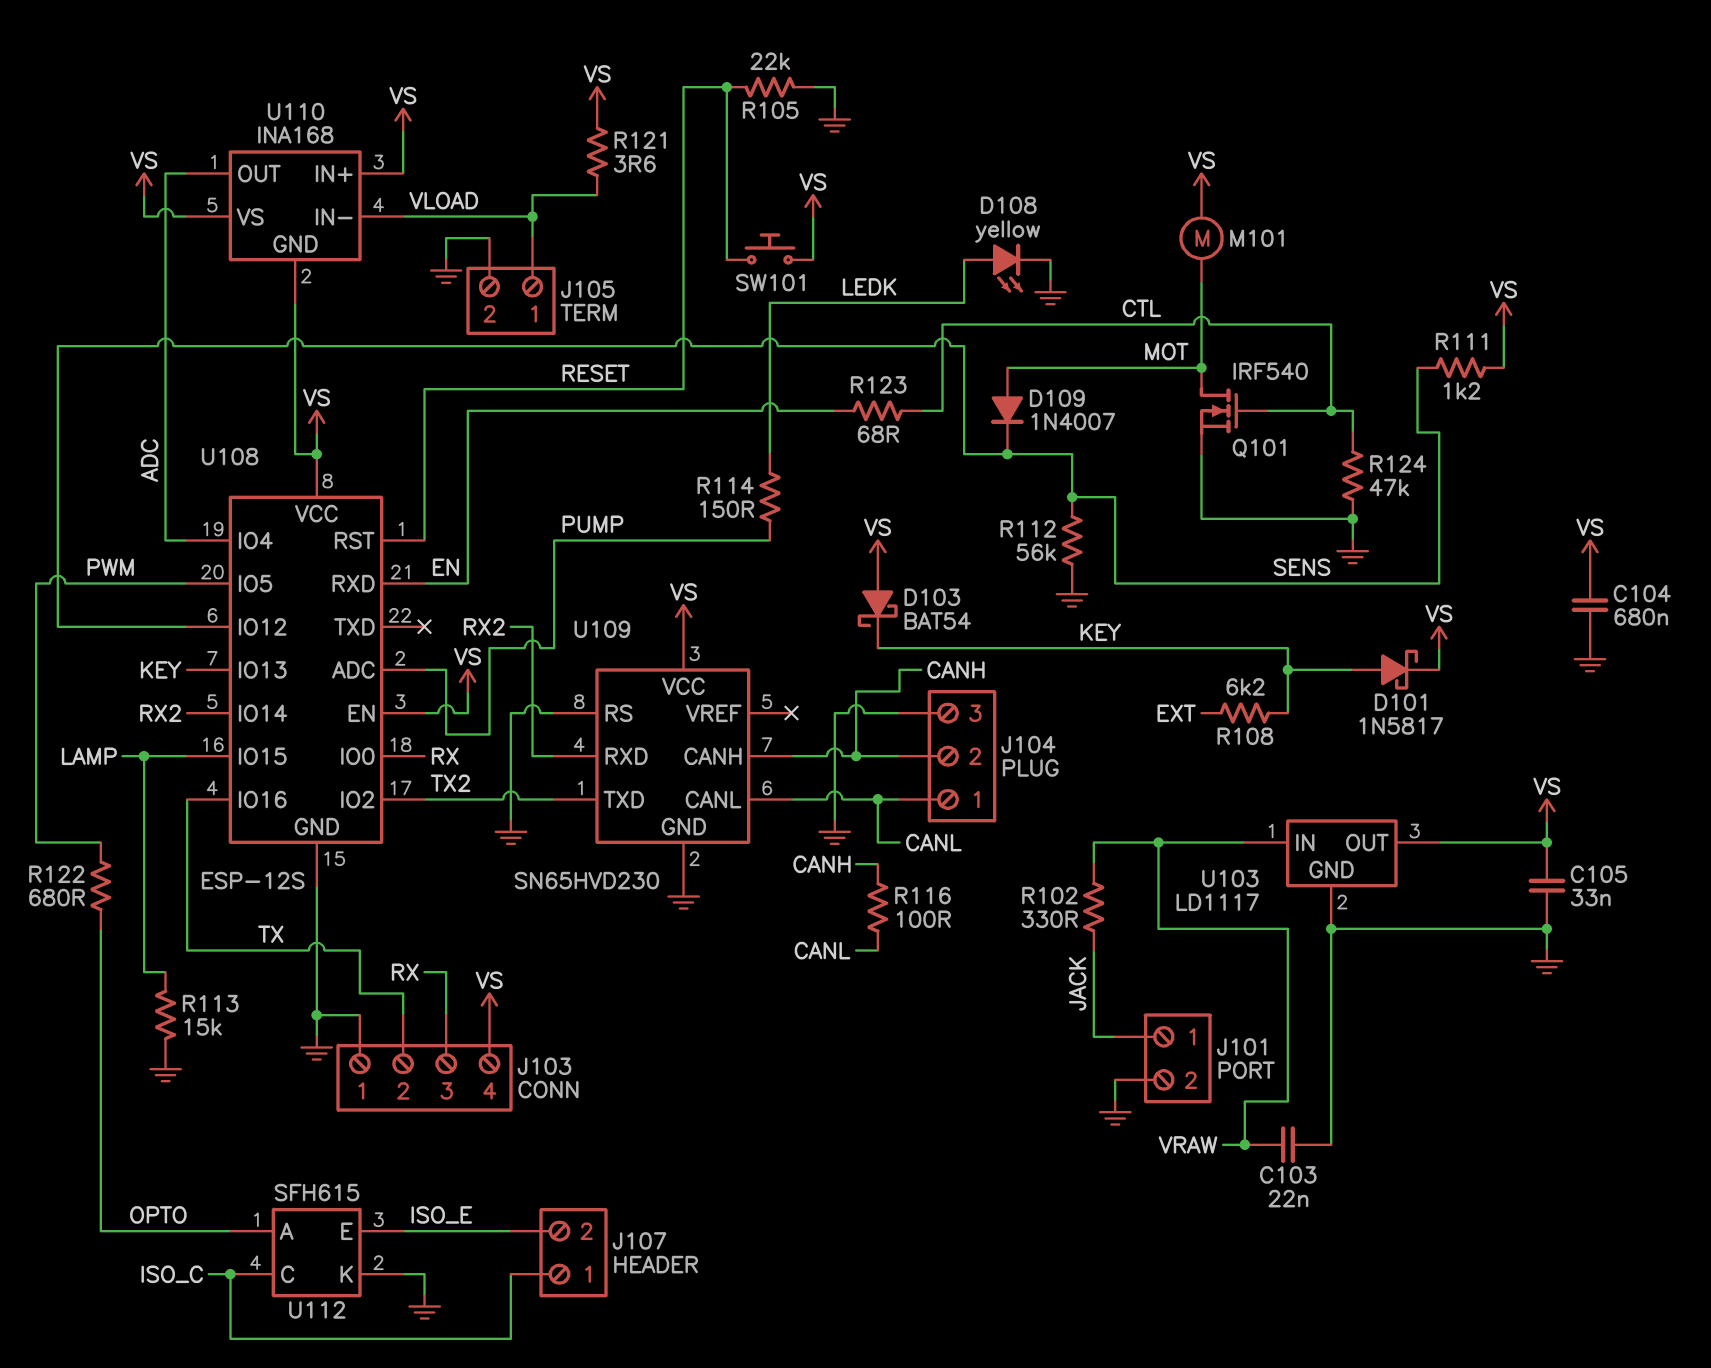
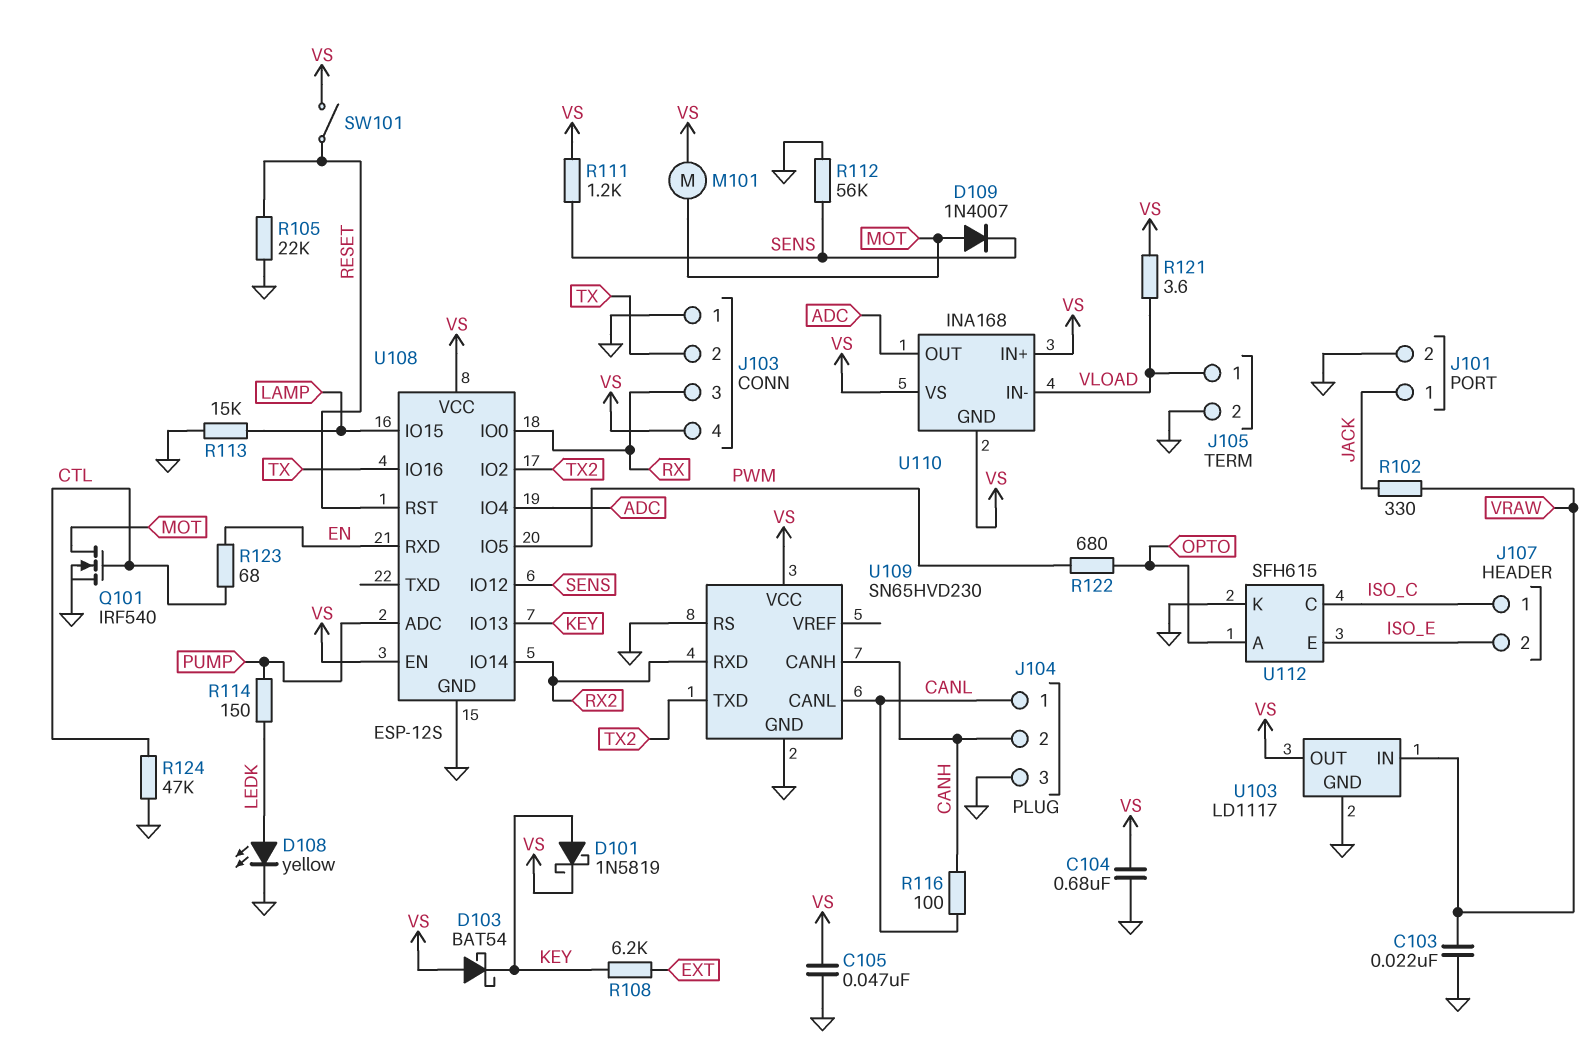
C105: 33nF (GND, VS) -> 47nF (GND, VS)
D101: schottky 1N5817 (A KEY, K VS) -> schottky 1N5819 (A KEY, K VS)
SW101: button (RESET, VS) -> switch (RESET, VS)

